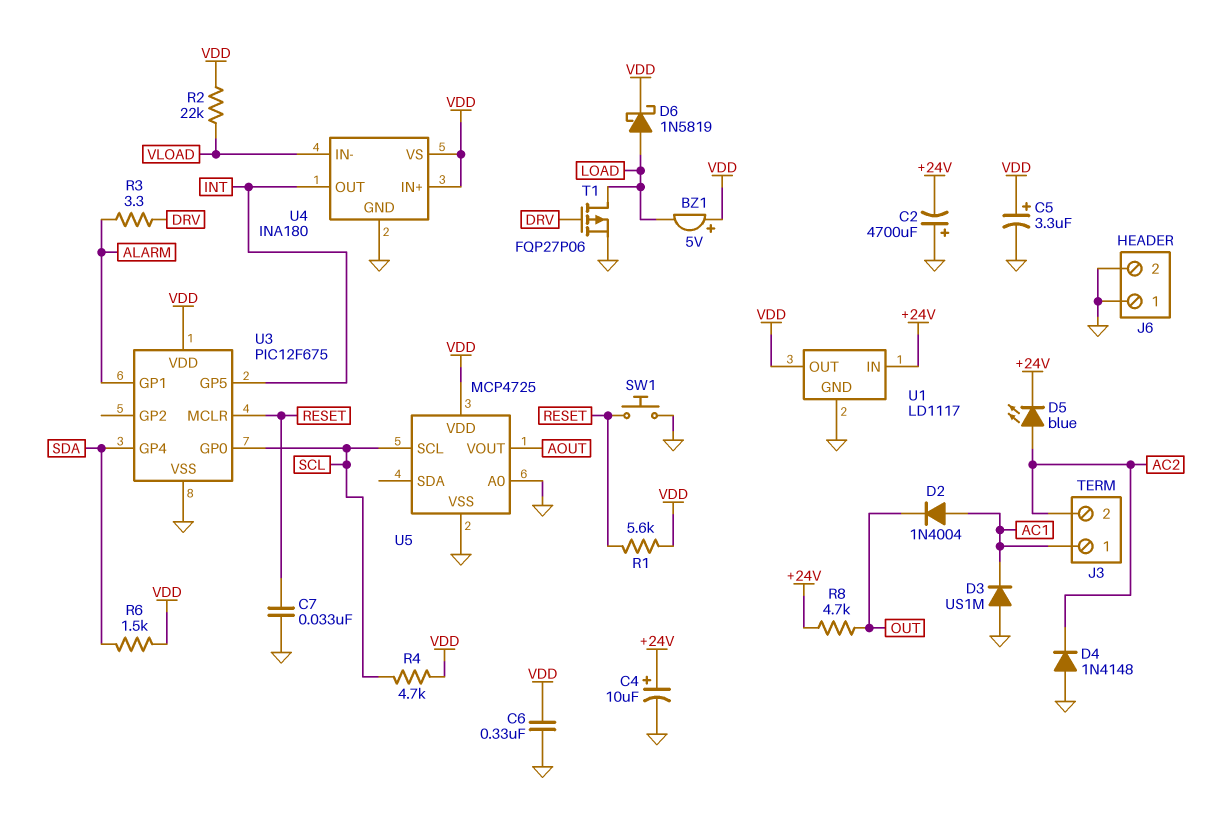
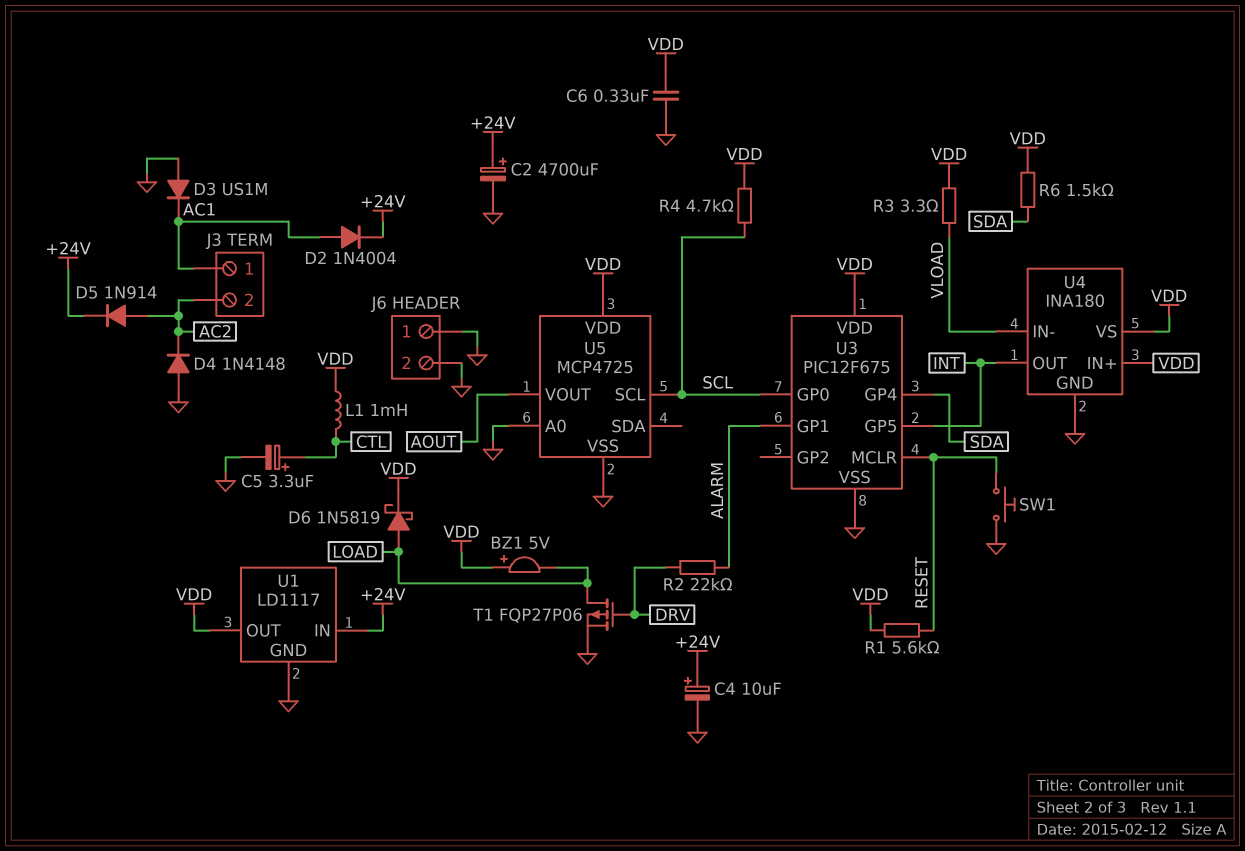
C2: 4700uF (plus GND, minus +24V) -> 4700uF (plus +24V, minus GND)
C5: 3.3uF (plus VDD, minus GND) -> 3.3uF (plus CTL, minus GND)
C7: 33nF (GND, RESET) -> none
D2: diode 1N4004 (A AC1, K OUT) -> diode 1N4004 (A AC1, K +24V)
D5: LED blue (A AC2, K +24V) -> diode 1N914 (A AC2, K +24V)
L1: none -> 1mH (CTL, VDD)
R2: 22k (VDD, VLOAD) -> 22k (ALARM, DRV)
R3: 3.3 (ALARM, DRV) -> 3.3 (VDD, VLOAD)
R8: 4.7k (+24V, OUT) -> none

